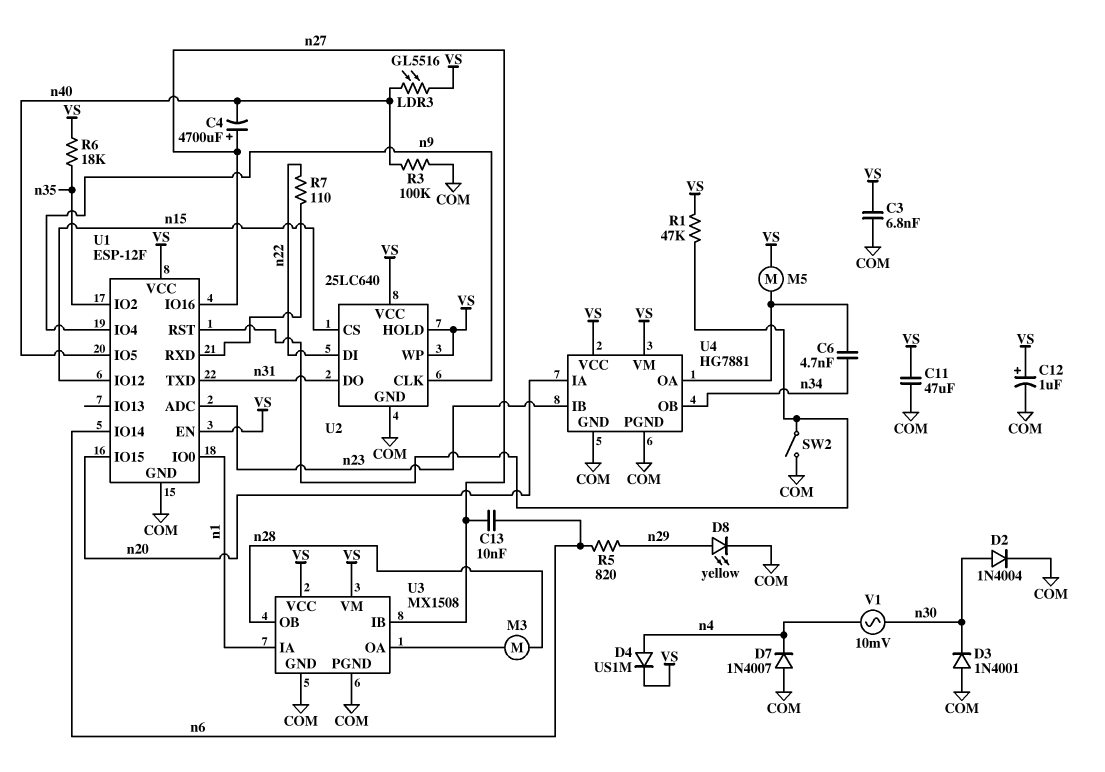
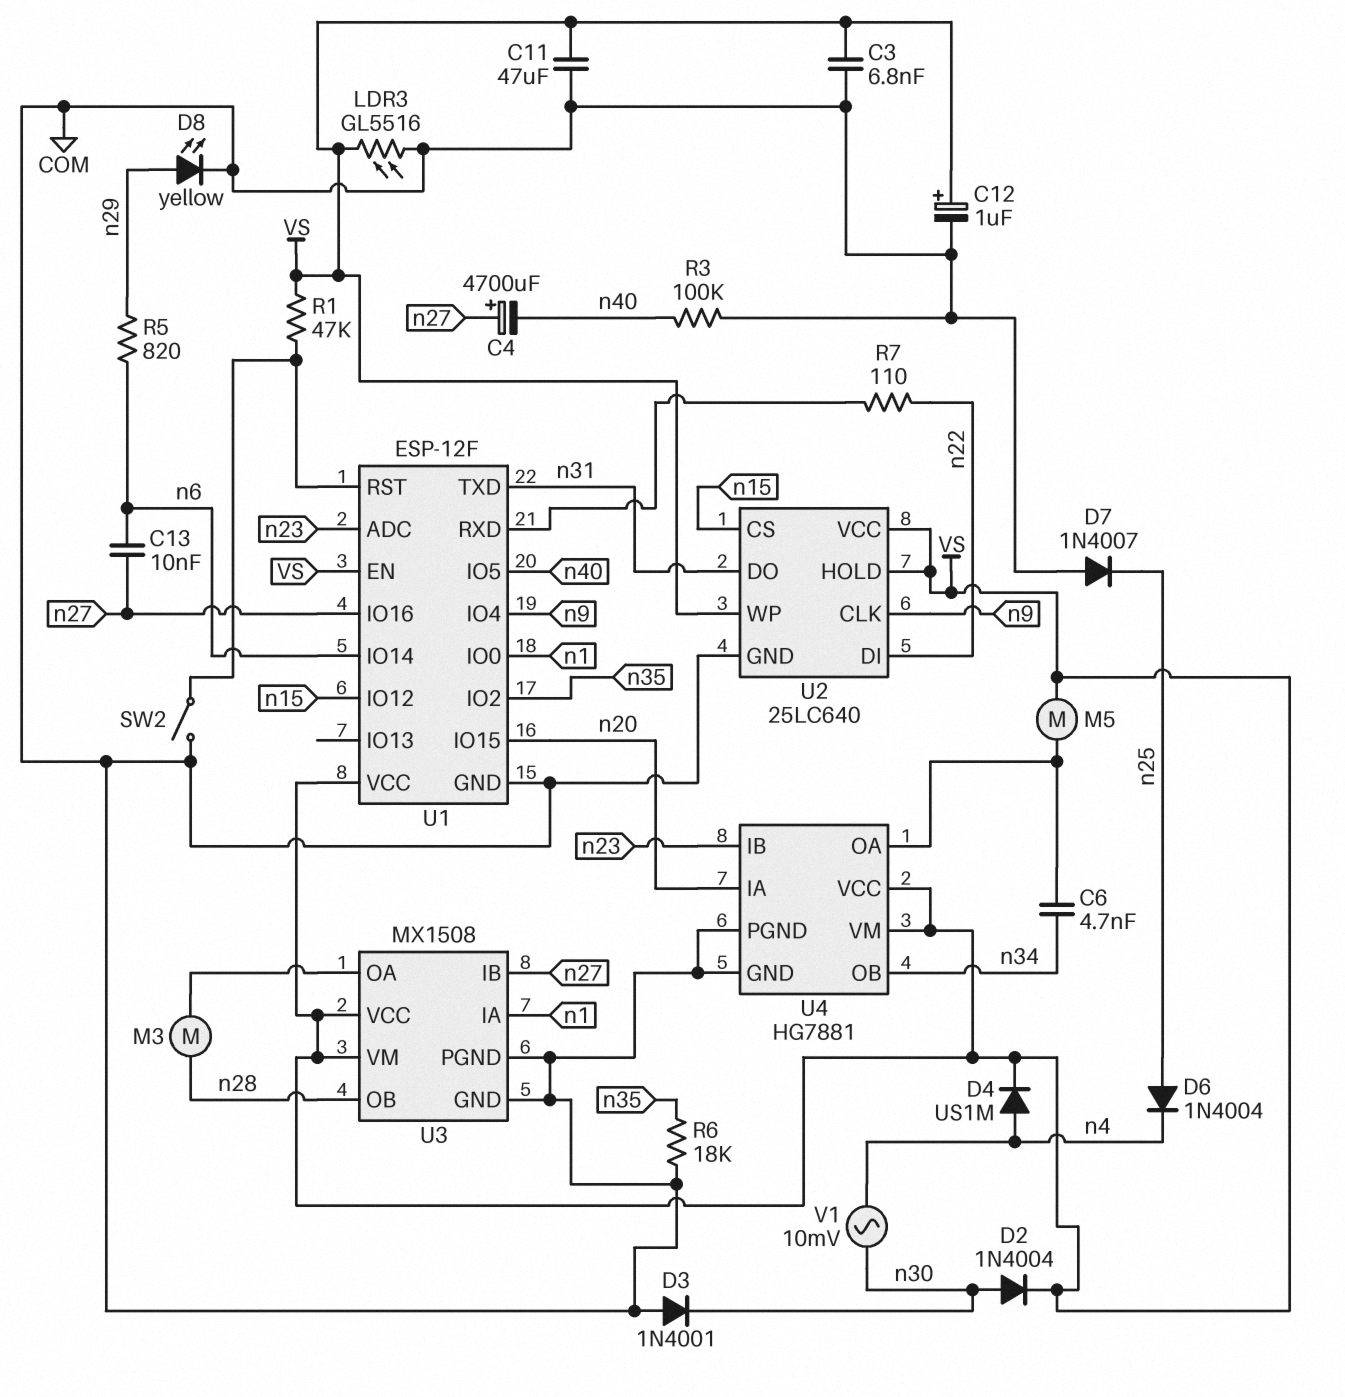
D2: diode 1N4004 (A n30, K COM) -> diode 1N4004 (A n30, K VS)
D6: none -> diode 1N4004 (A n25, K n4)
D7: diode 1N4007 (A COM, K n4) -> diode 1N4007 (A COM, K n25)
LDR3: GL5516 (VS, n40) -> GL5516 (COM, VS)
R6: 18k (VS, n35) -> 18k (COM, n35)

